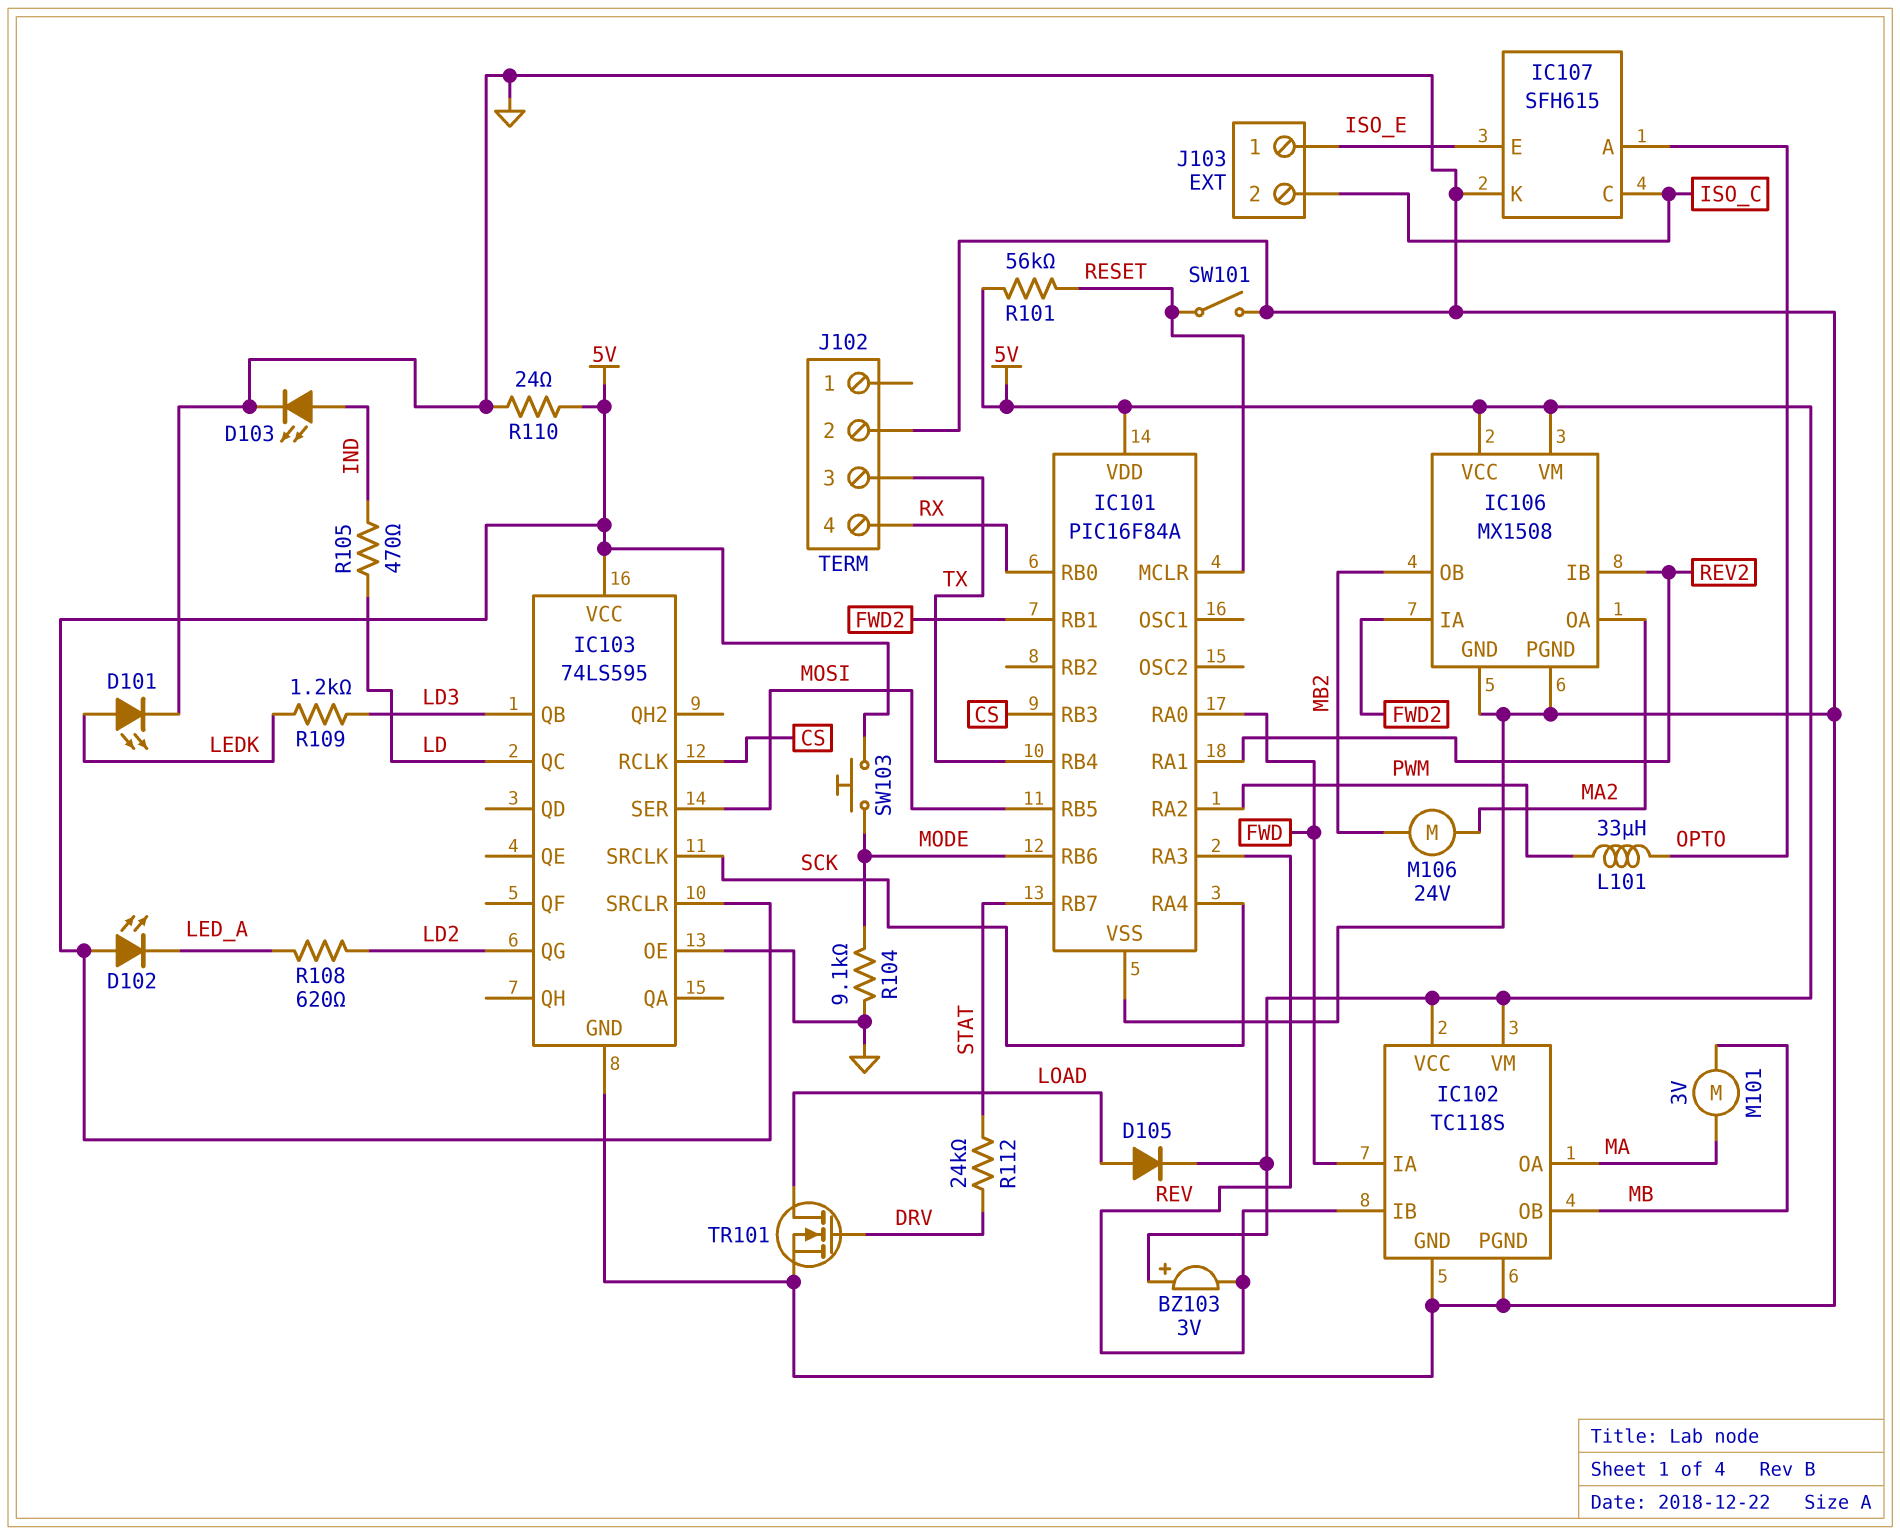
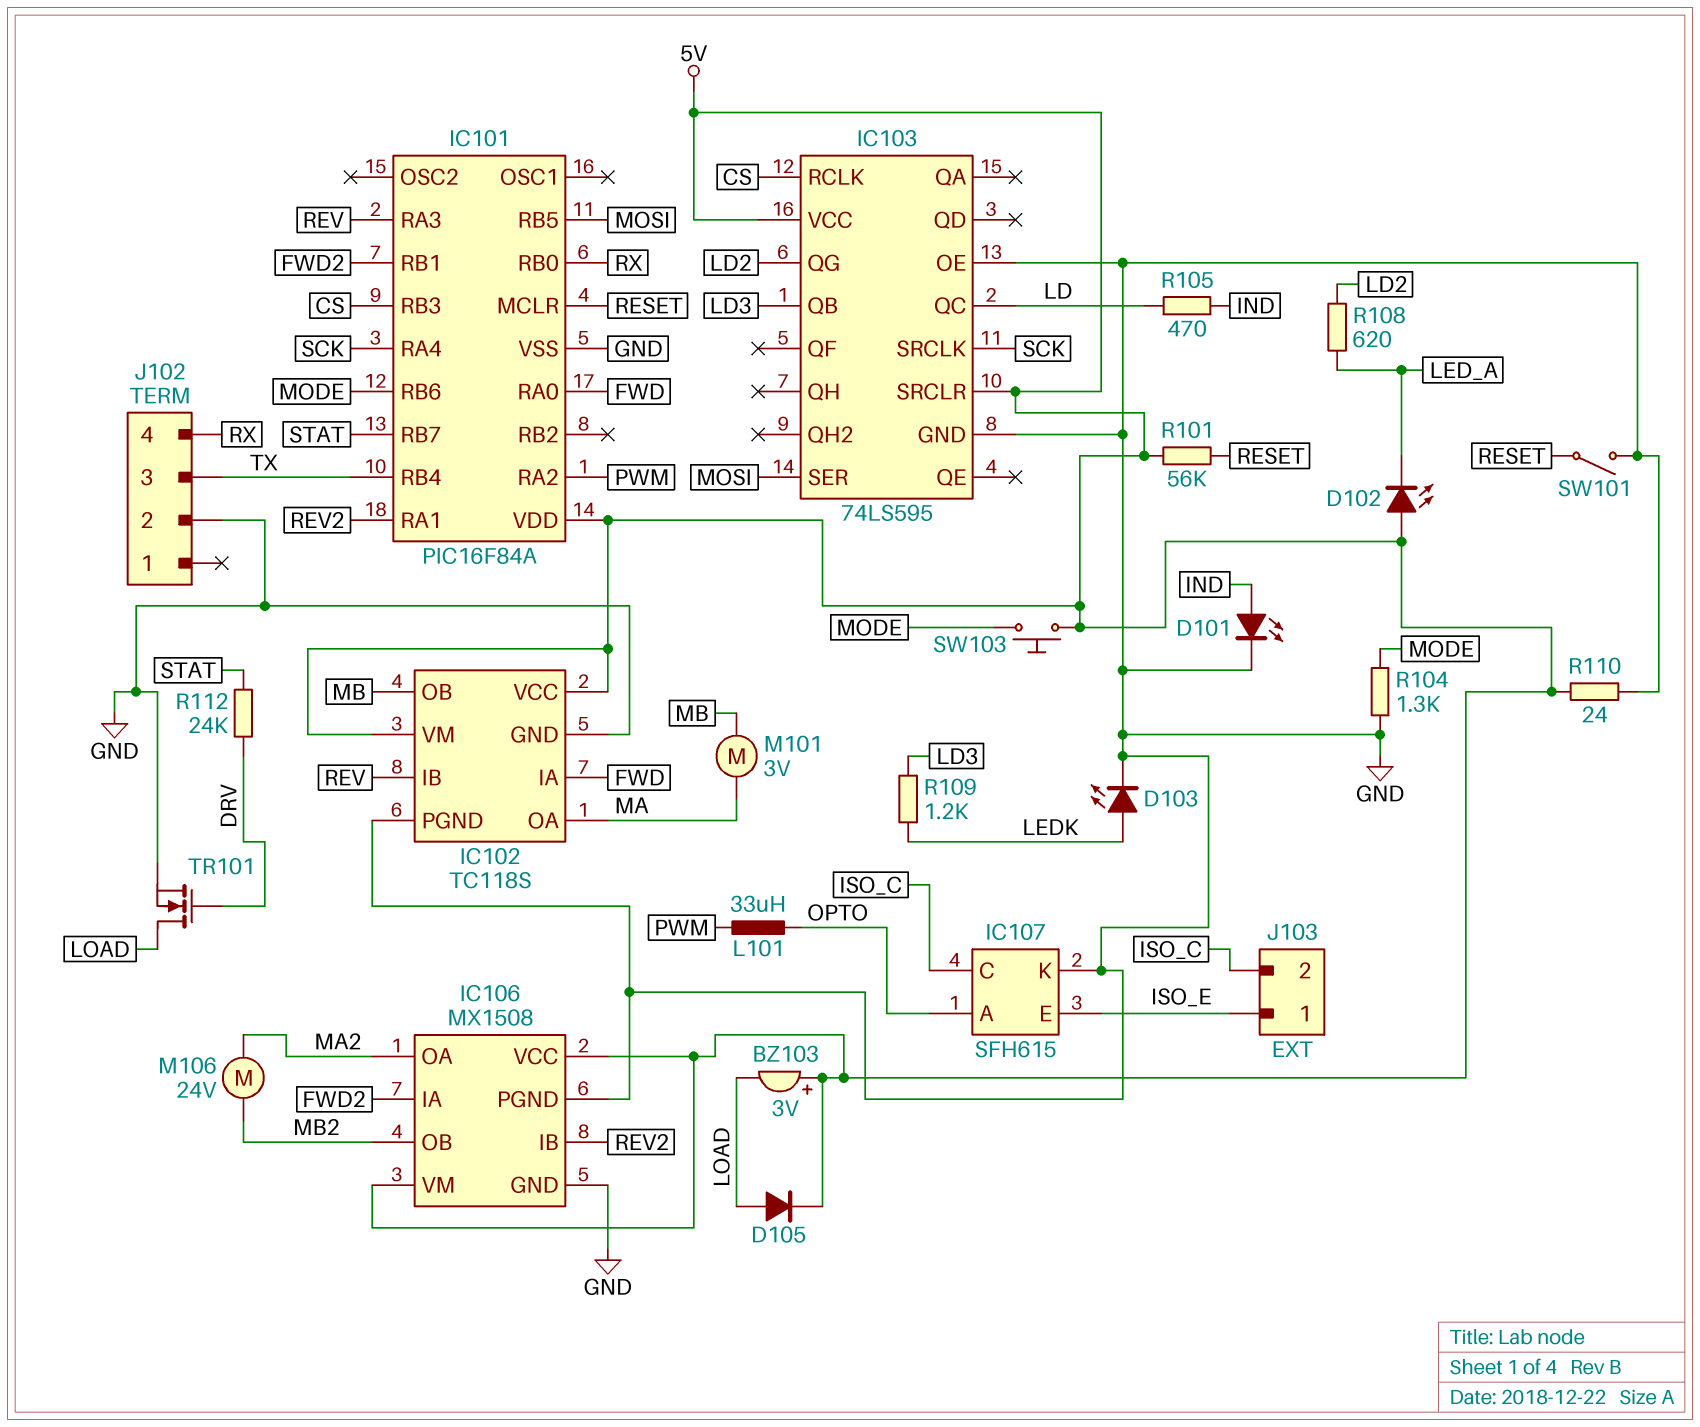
BZ103: buzzer 3V (plus 5V, minus REV) -> buzzer 3V (plus 5V, minus LOAD)
D101: LED (A LEDK, K GND) -> LED (A IND, K GND)
D103: LED (A IND, K GND) -> LED (A LEDK, K GND)
R104: 9.1k (GND, MODE) -> 1.3k (GND, MODE)

